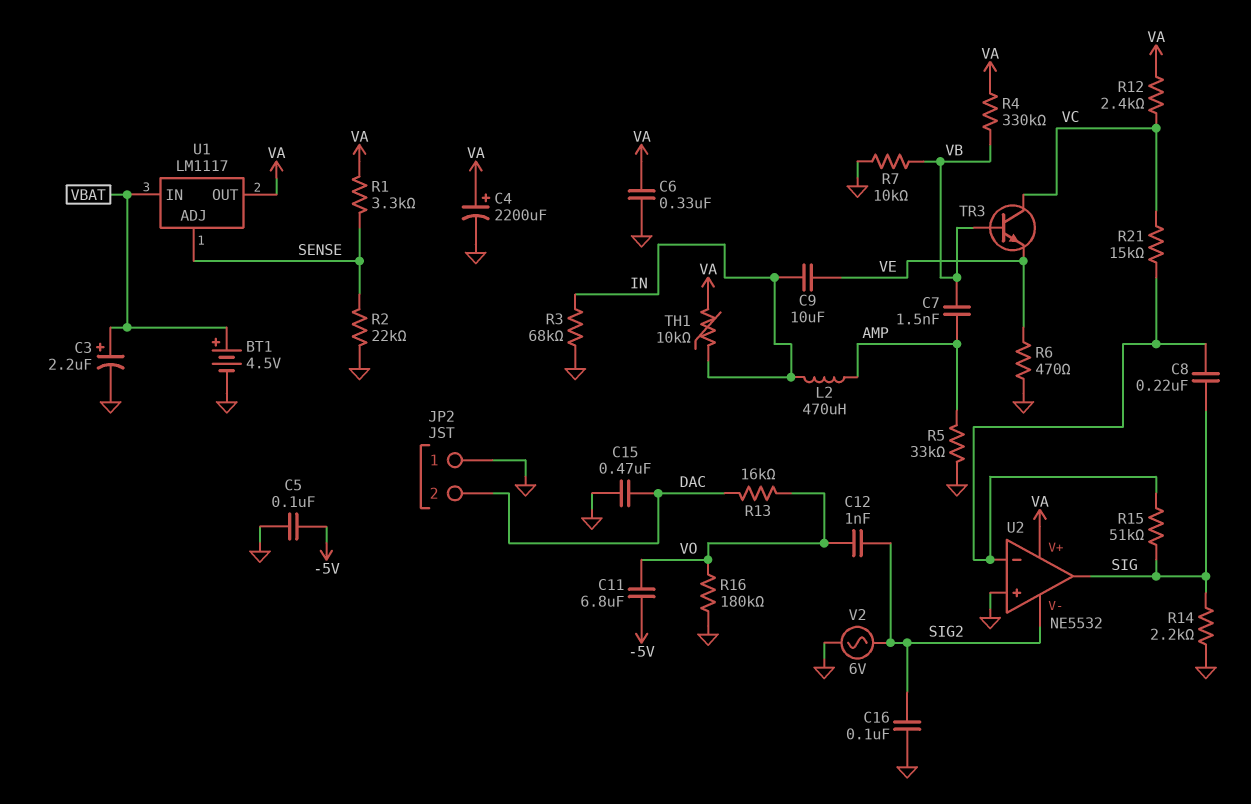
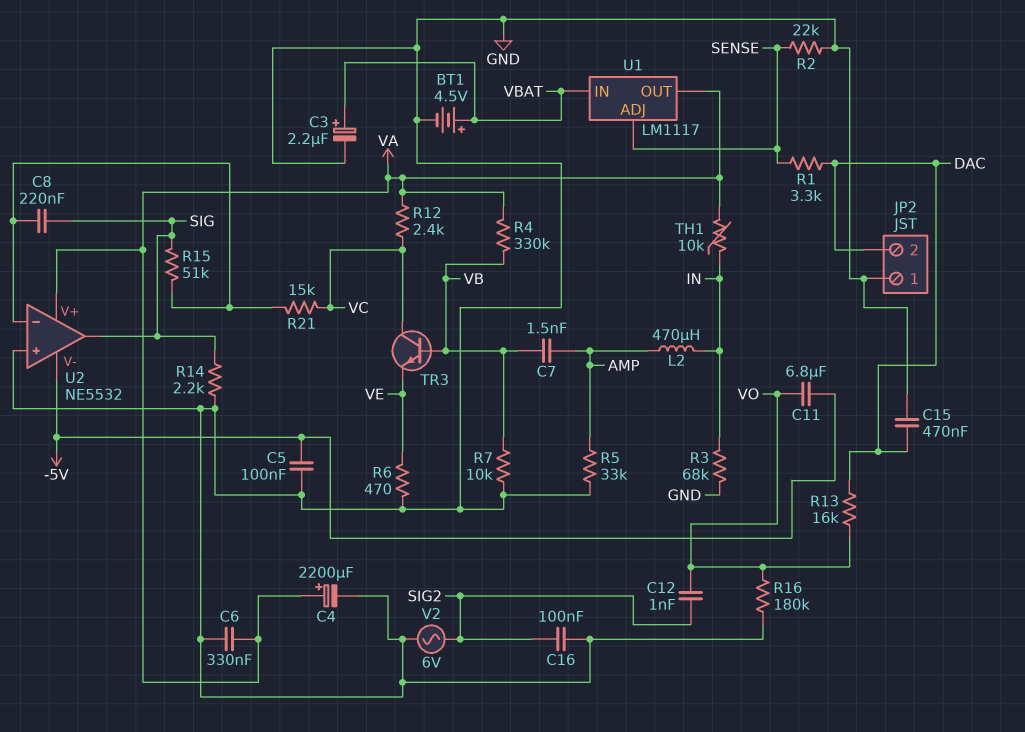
C9: 10uF (IN, VE) -> none
R1: 3.3k (SENSE, VA) -> 3.3k (DAC, SENSE)
U2 pin V-: SIG2 -> -5V

